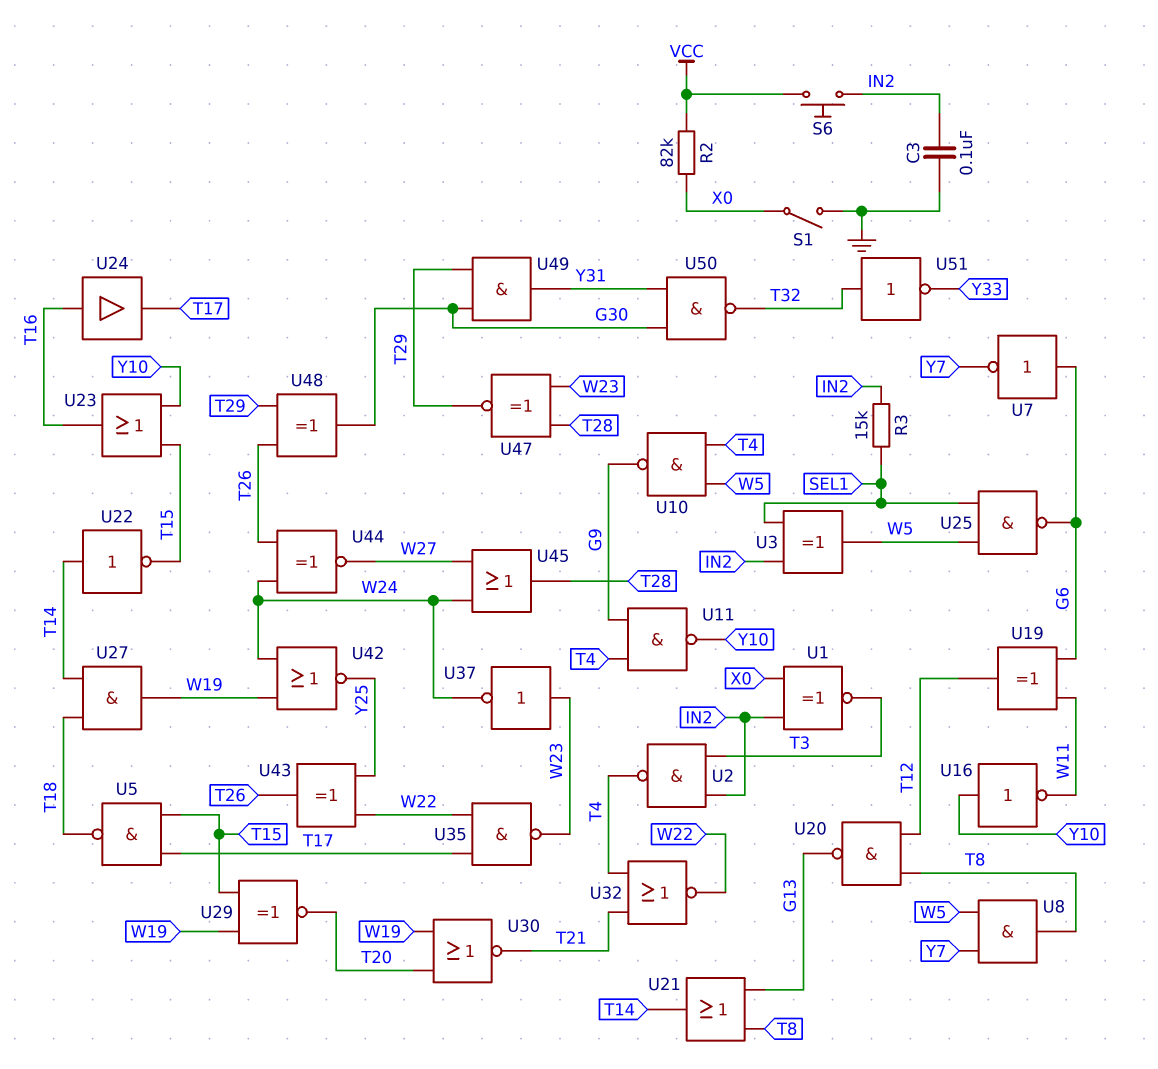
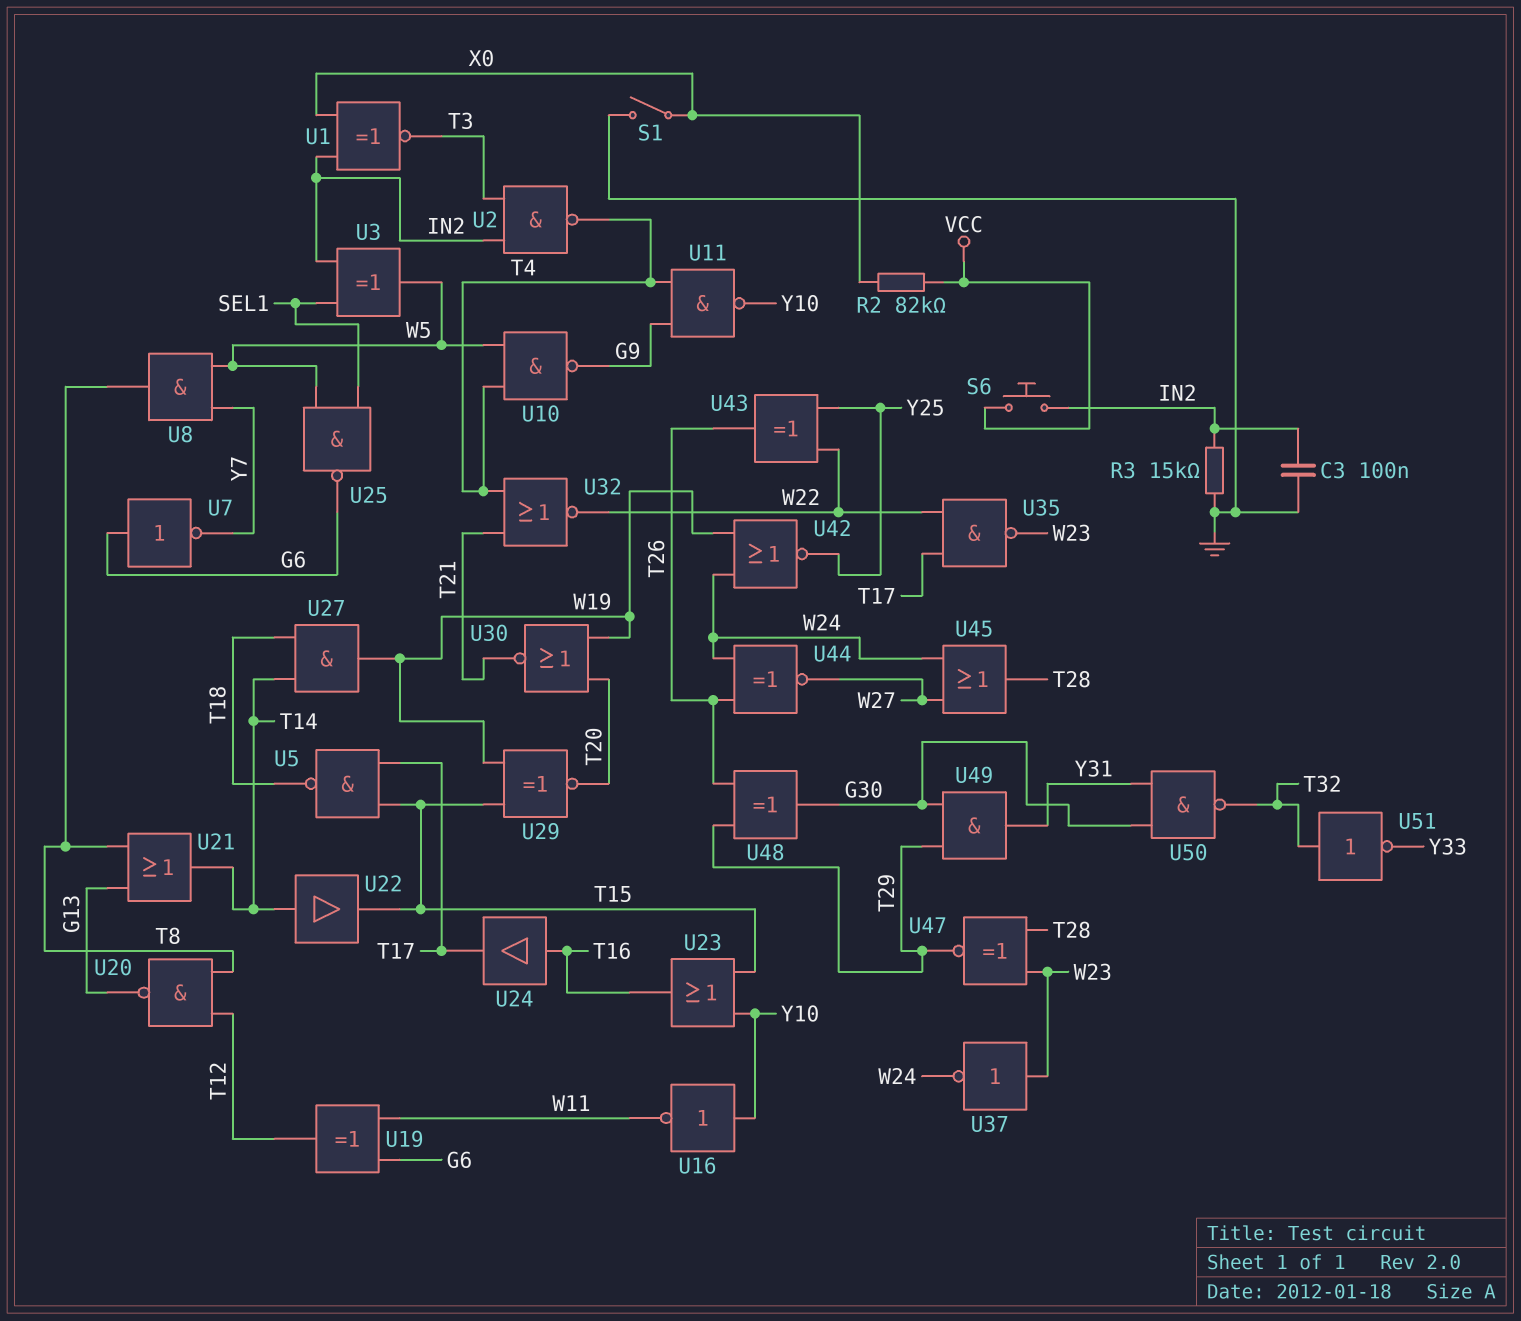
R3: 15k (IN2, SEL1) -> 15k (GND, IN2)
U22: NOT (in T14, out T15) -> buffer (in T14, out T15)

